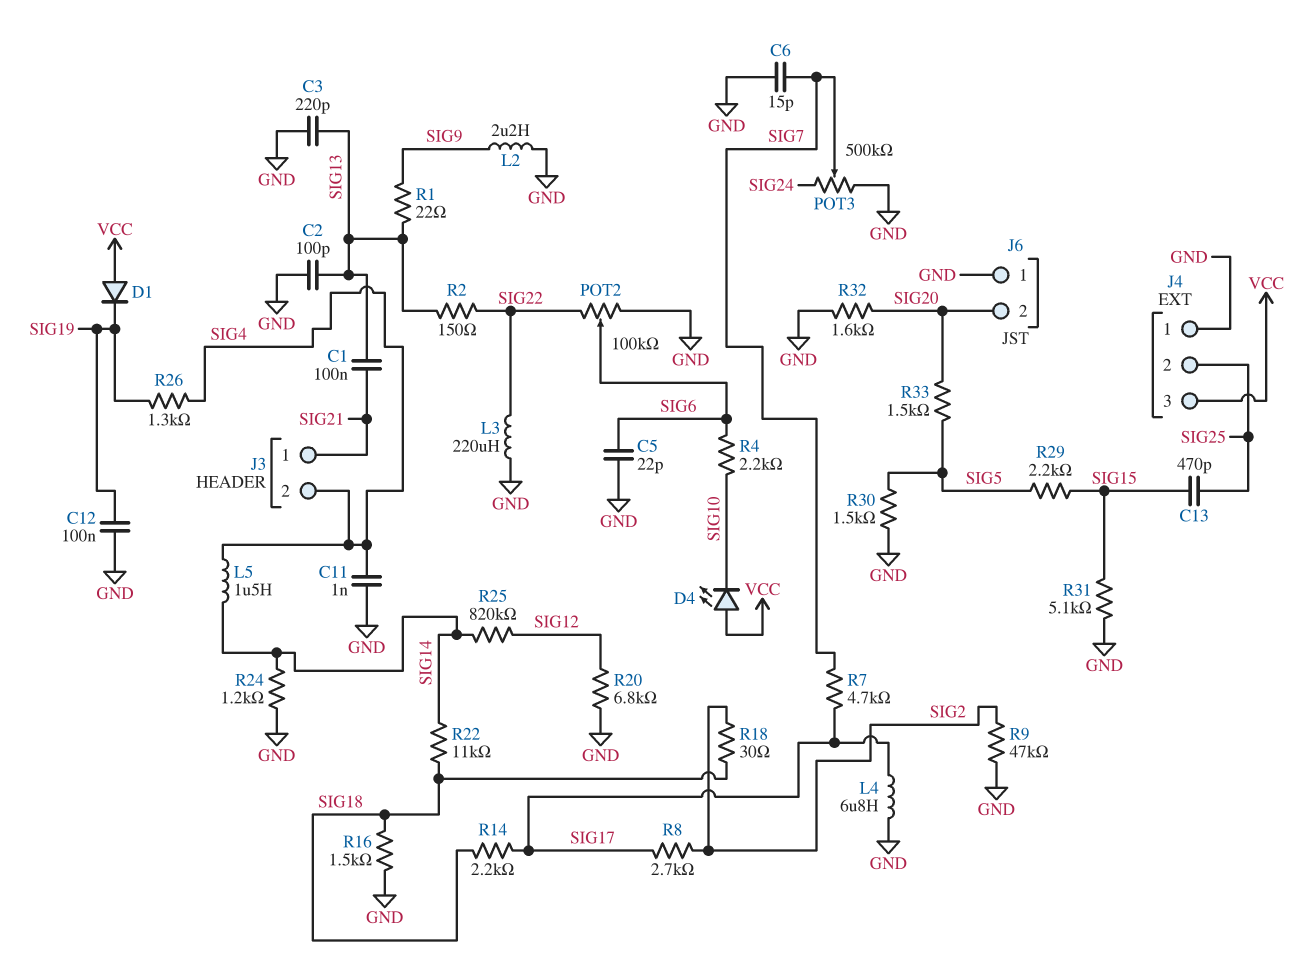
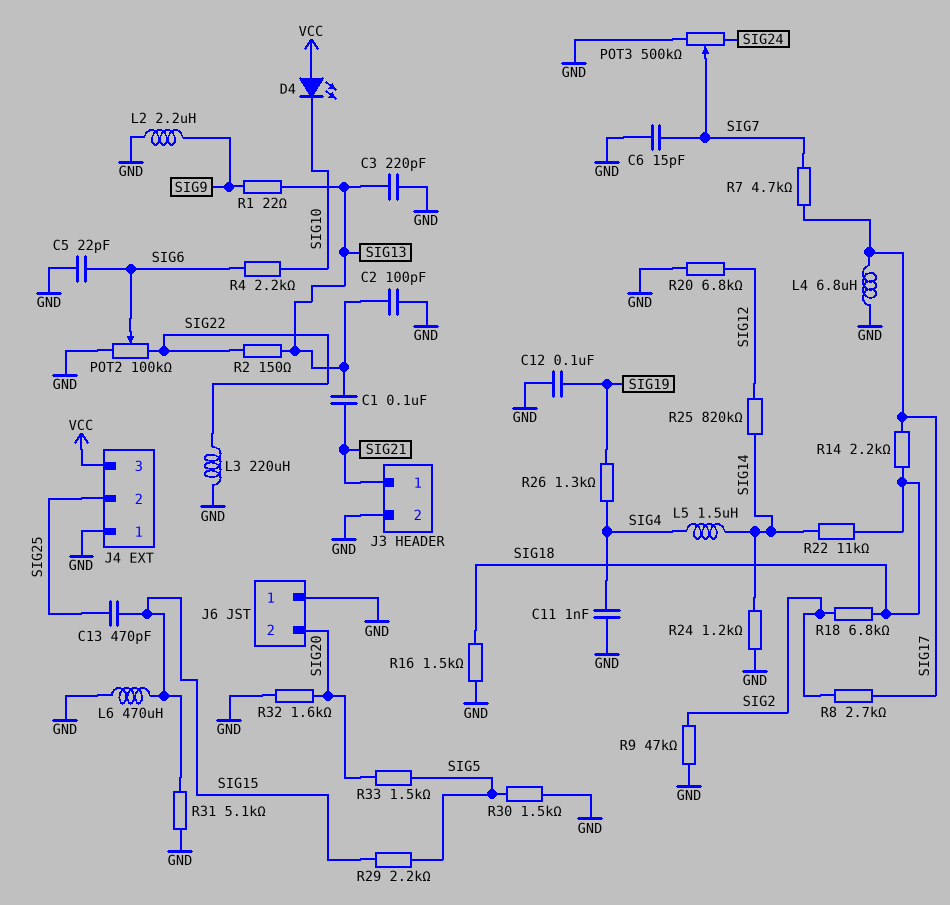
D1: diode (A VCC, K SIG19) -> none
J3 pin 2: SIG4 -> GND
L6: none -> 470uH (GND, SIG15)
R18: 30 (SIG2, SIG18) -> 6.8k (SIG2, SIG18)

